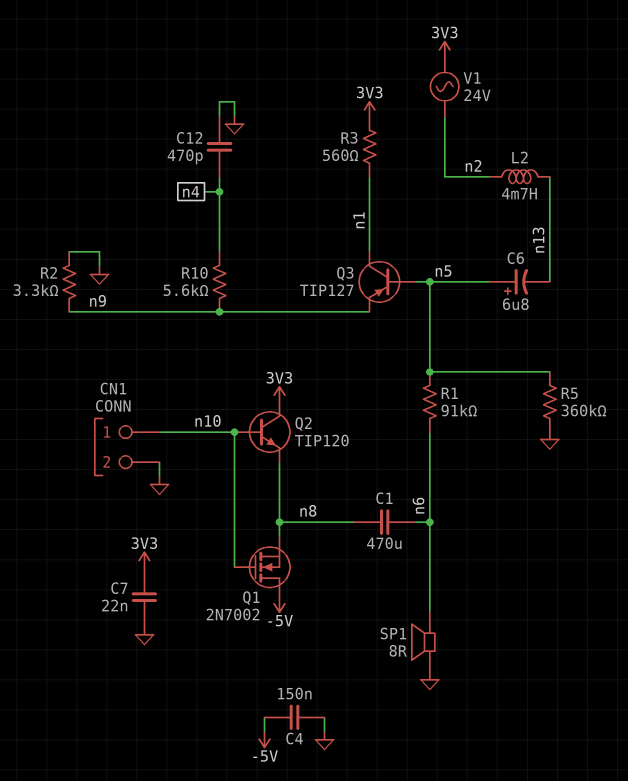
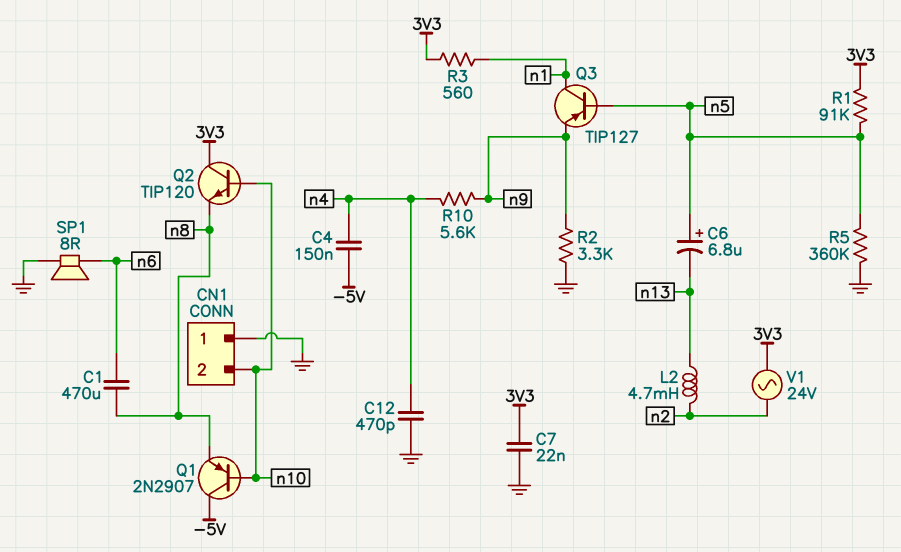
C4: 150nF (-5V, GND) -> 150nF (-5V, n4)
CN1 pin 1: n10 -> GND
CN1 pin 2: GND -> n10
Q1: NMOS 2N7002 (G n10, D -5V, S n8) -> PNP 2N2907 (B n10, C -5V, E n8)
R1: 91k (n5, n6) -> 91k (3V3, n5)

